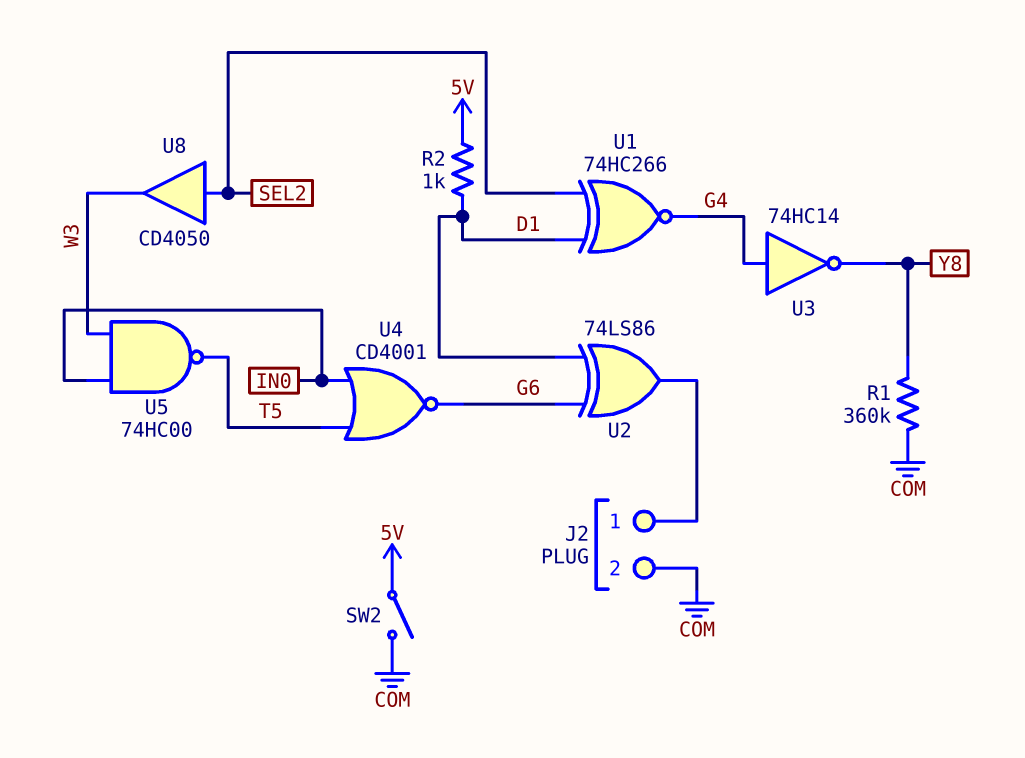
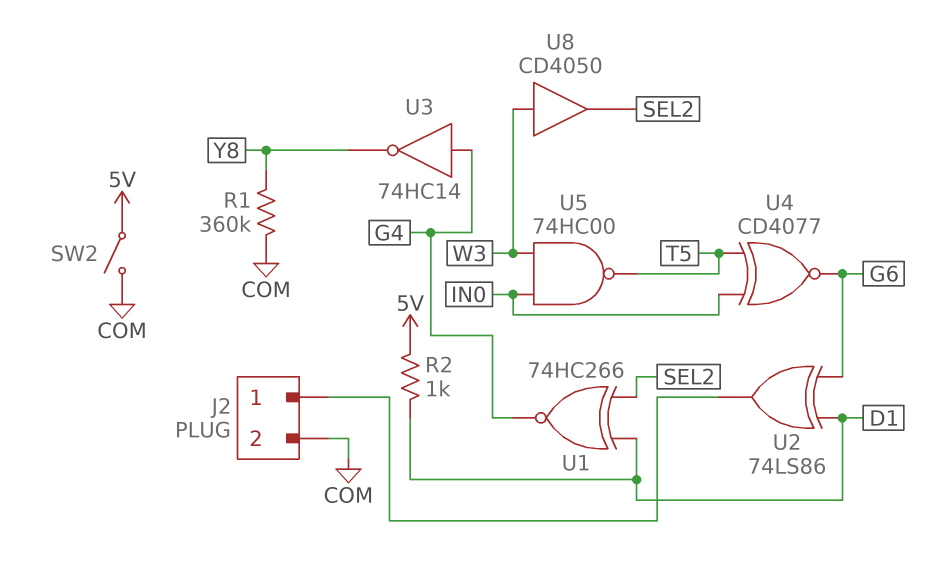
U4: NOR CD4001 (in IN0, in T5, out G6) -> XNOR CD4077 (in IN0, in T5, out G6)
U8: buffer CD4050 (in SEL2, out W3) -> buffer CD4050 (in W3, out SEL2)

